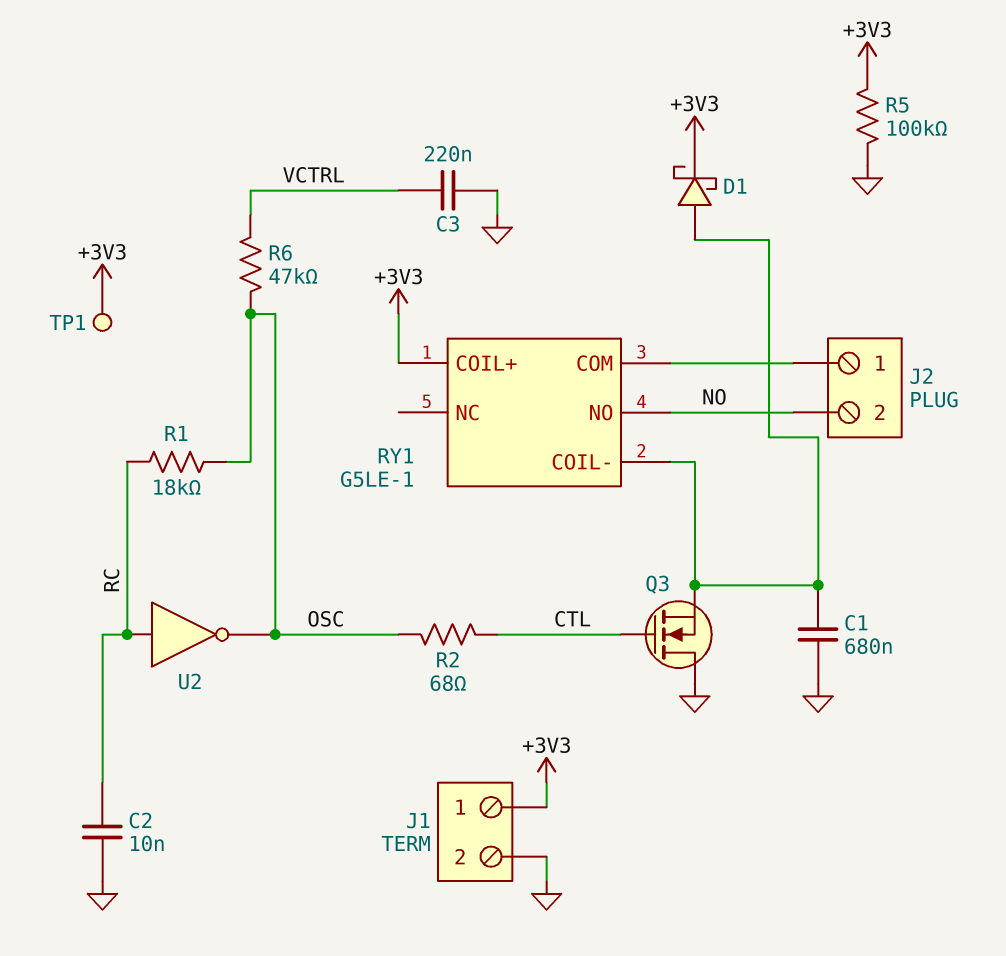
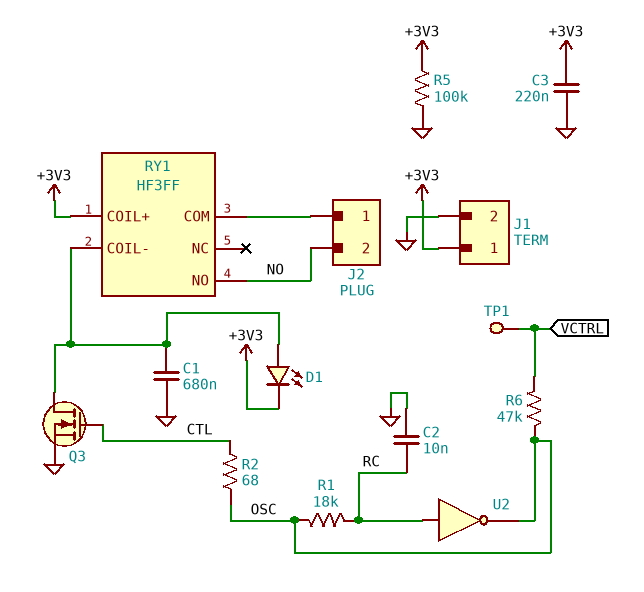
C3: 220nF (GND, VCTRL) -> 220nF (+3V3, GND)
D1: schottky (A RY1/COIL-, K +3V3) -> LED (A RY1/COIL-, K +3V3)
Q3: NMOS (G CTL, D GND, S RY1/COIL-) -> NMOS (G CTL, D RY1/COIL-, S GND)
RY1: G5LE-1 -> HF3FF
TP1: test point (+3V3) -> test point (VCTRL)

